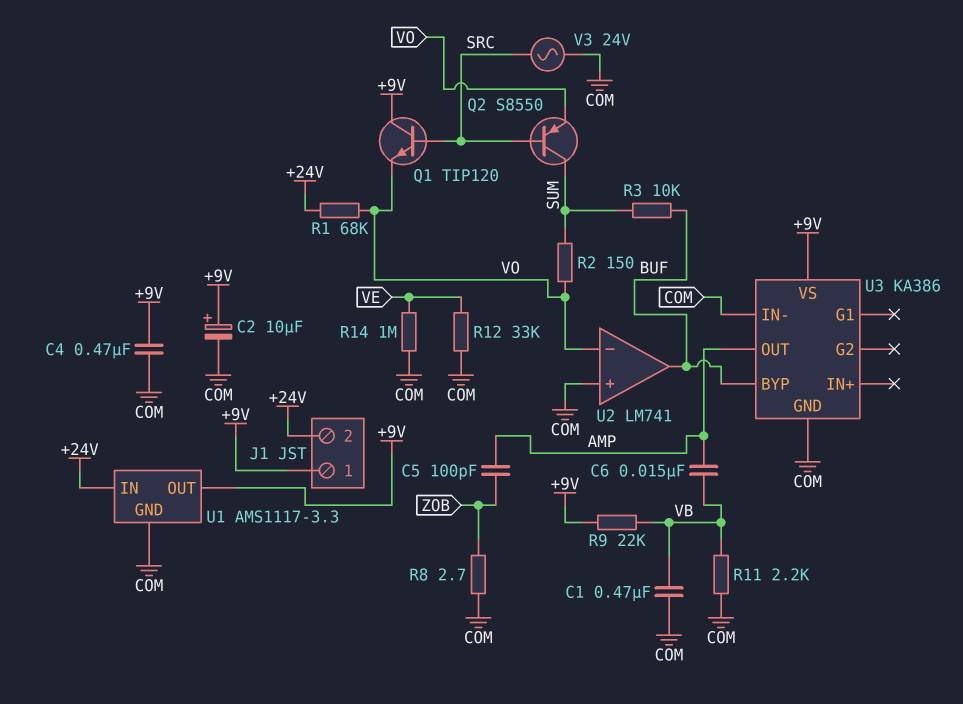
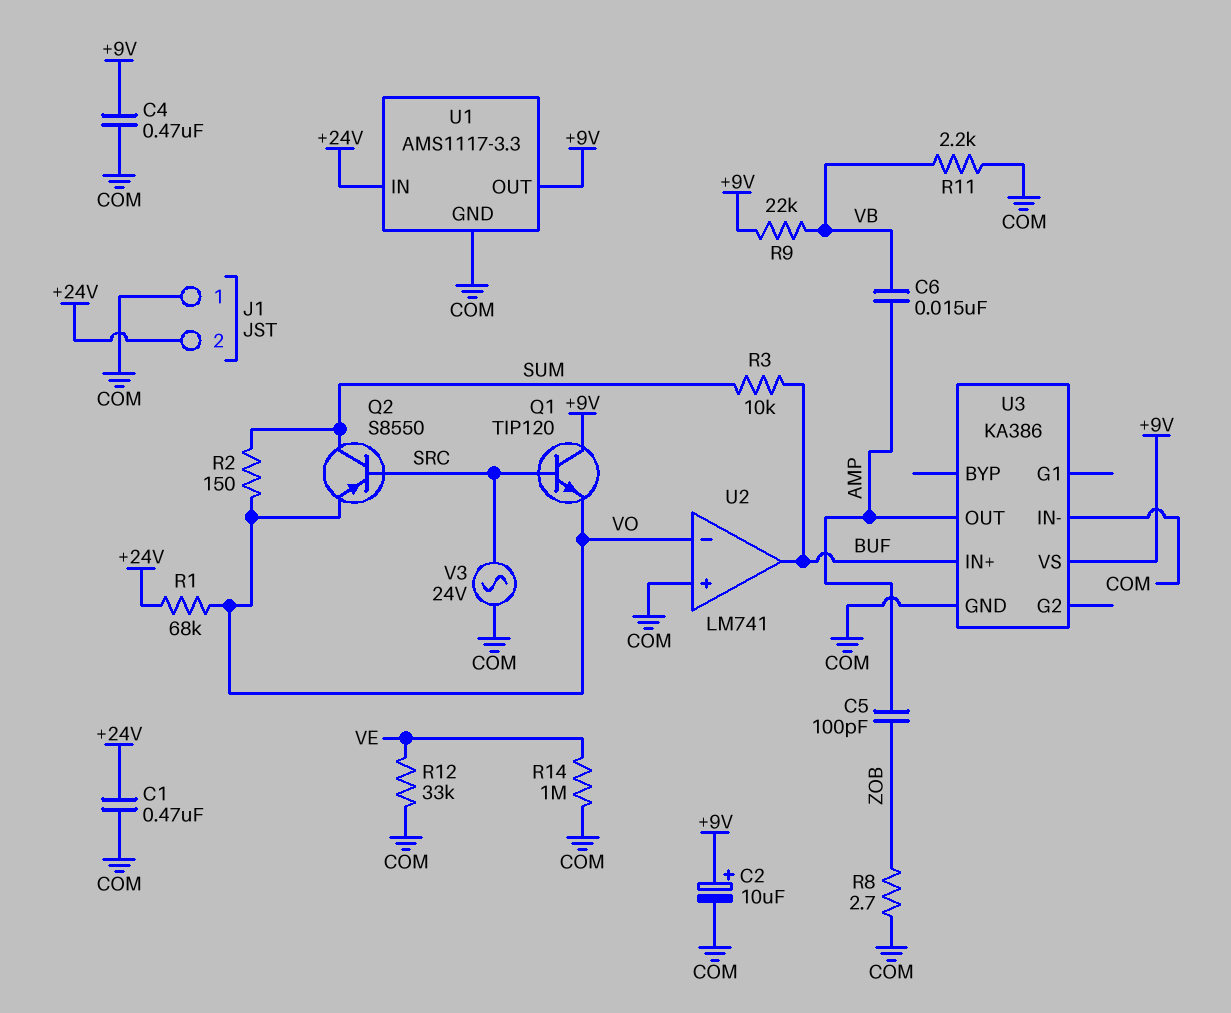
C1: 470nF (COM, VB) -> 470nF (+24V, COM)
J1 pin 1: +9V -> COM
U3 pin BYP: BUF -> none
U3 pin IN+: none -> BUF

